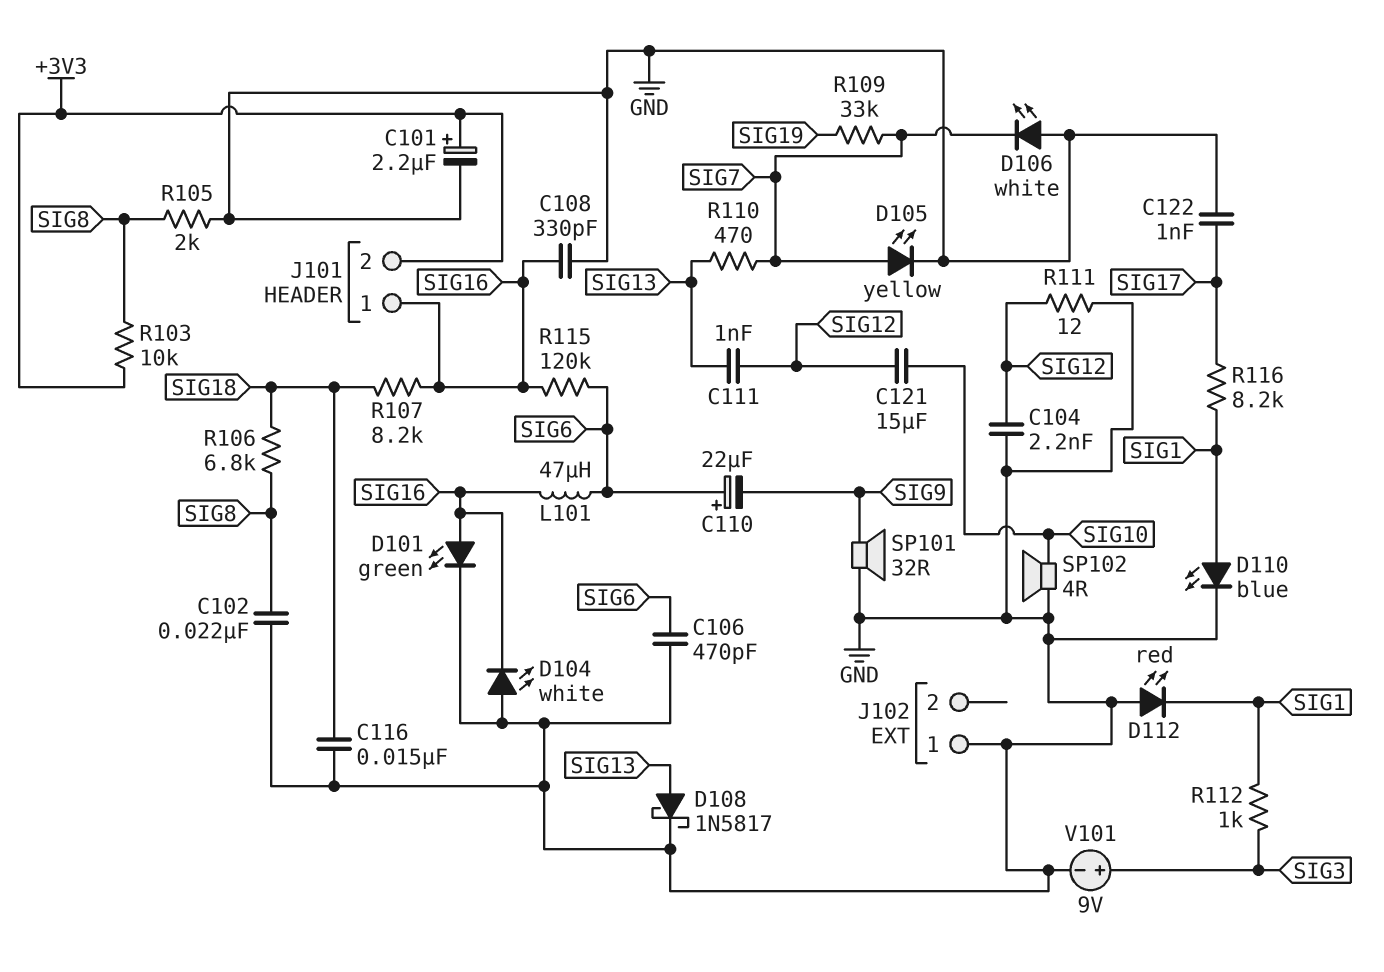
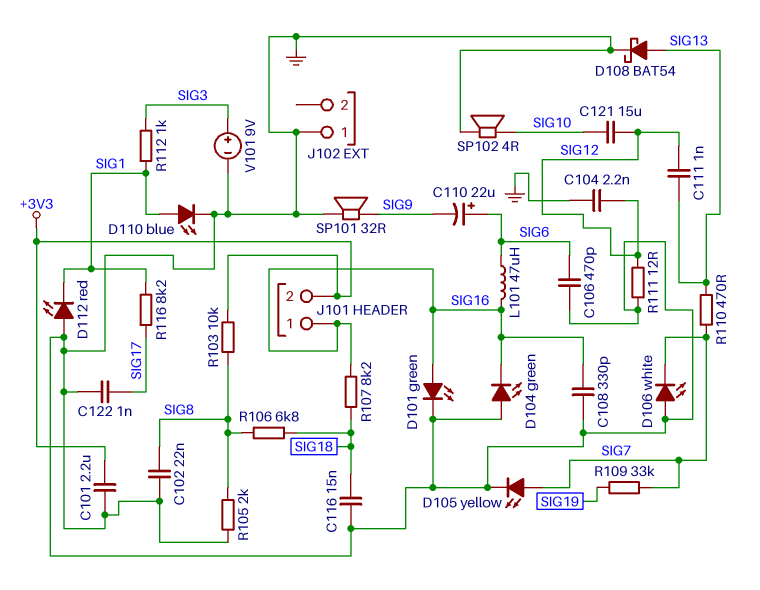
C101: 2.2uF (plus +3V3, minus GND) -> 2.2uF (+3V3, GND)
D104: LED white (A GND, K SIG16) -> LED green (A GND, K SIG16)
D108: schottky 1N5817 (A SIG13, K GND) -> schottky BAT54 (A SIG13, K GND)
R115: 120k (SIG6, SIG16) -> none

